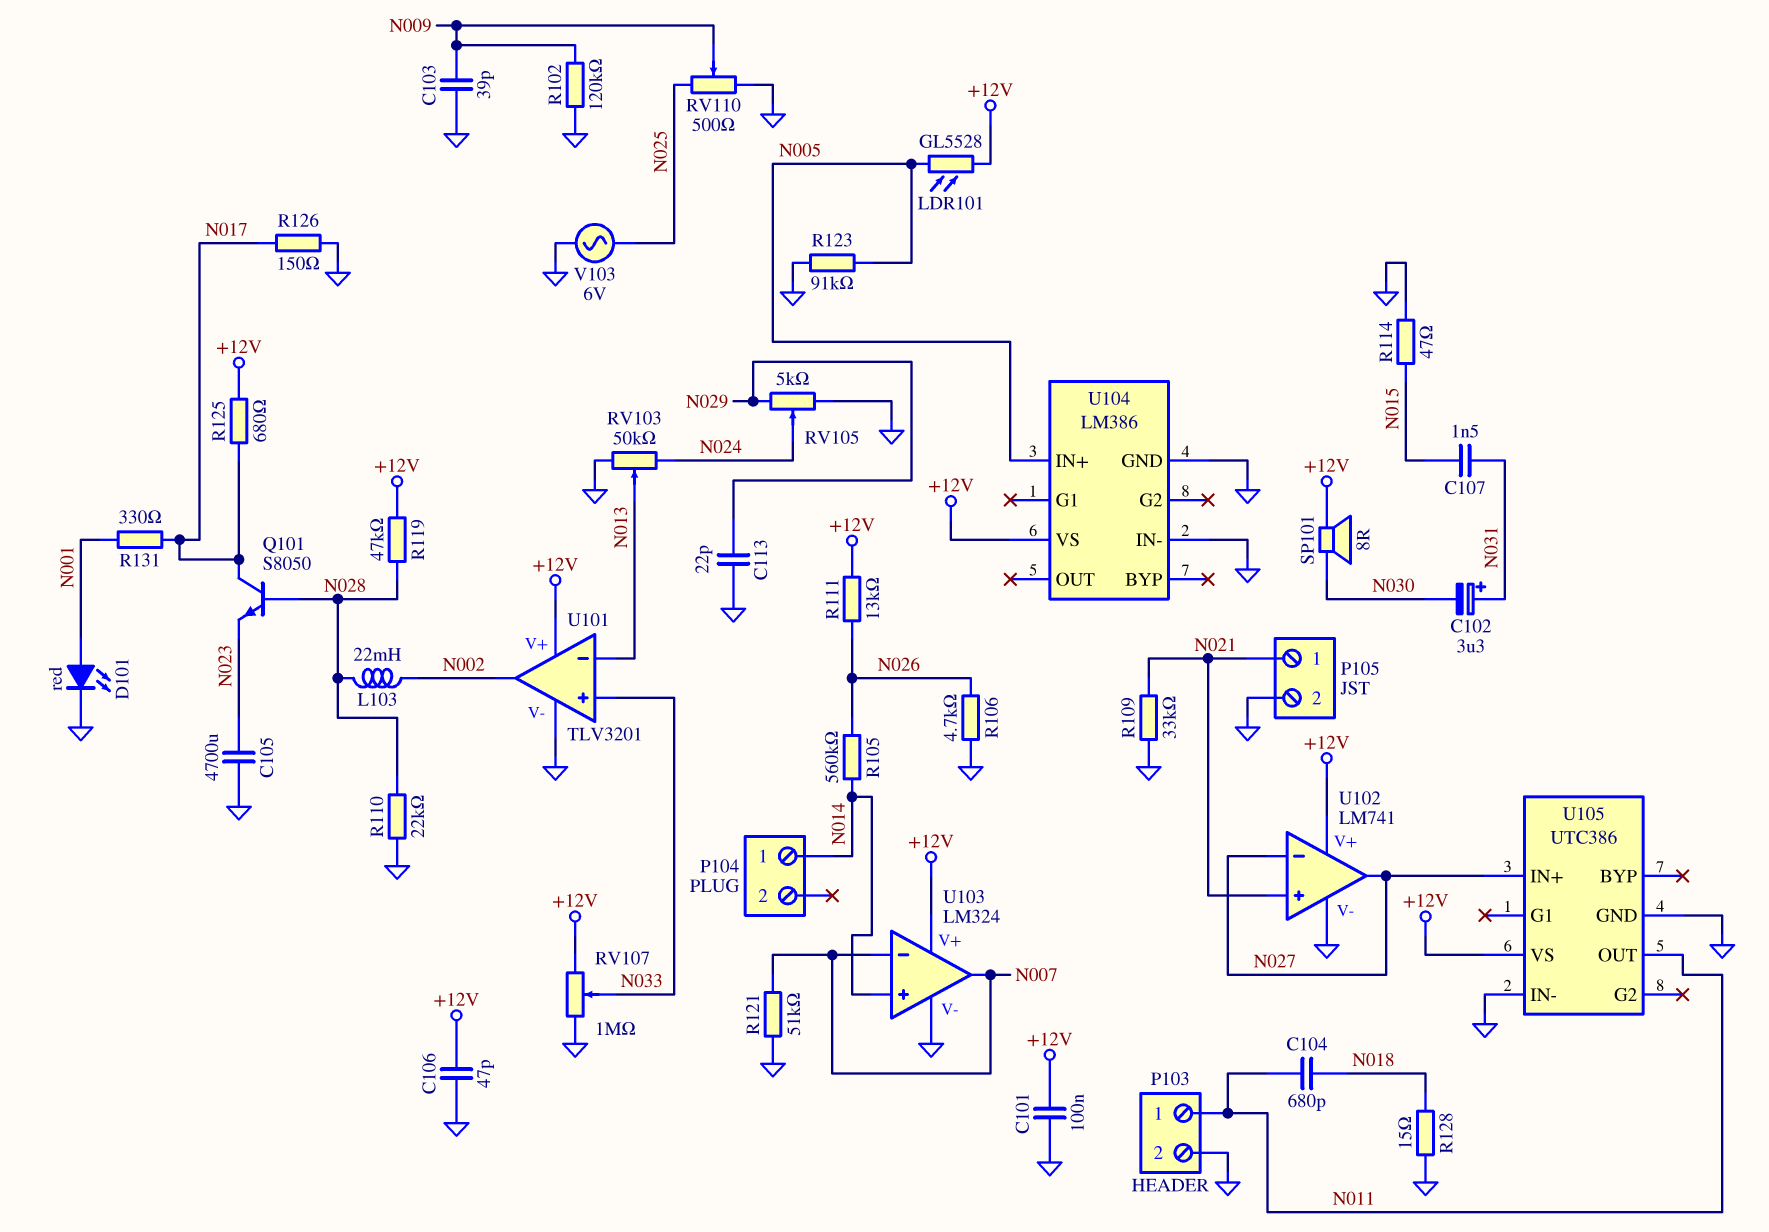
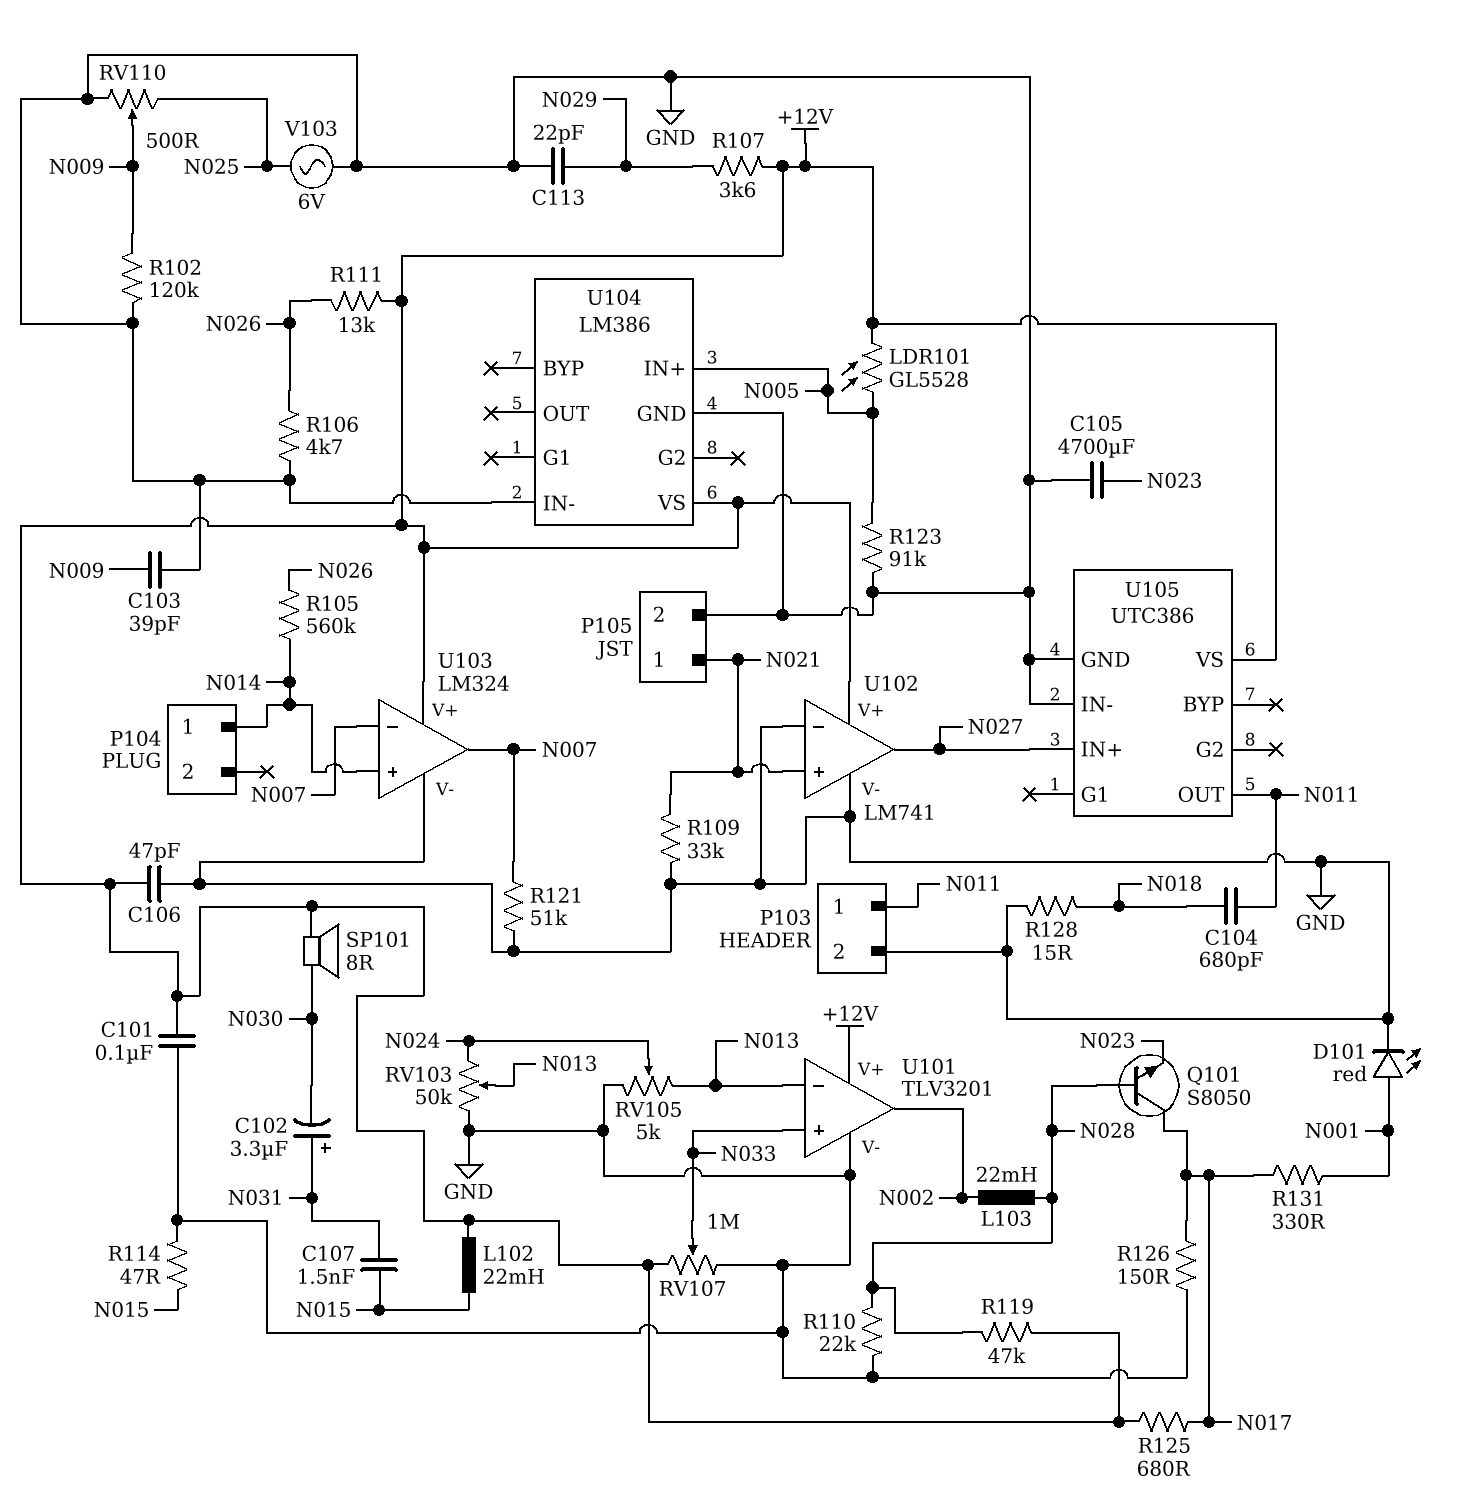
L102: none -> 22mH (+12V, N015)
R107: none -> 3.6k (+12V, N029)
RV105: 5k (GND, N029, wiper N024) -> 5k (GND, N013, wiper N024)
U102 pin in-: N027 -> GND

